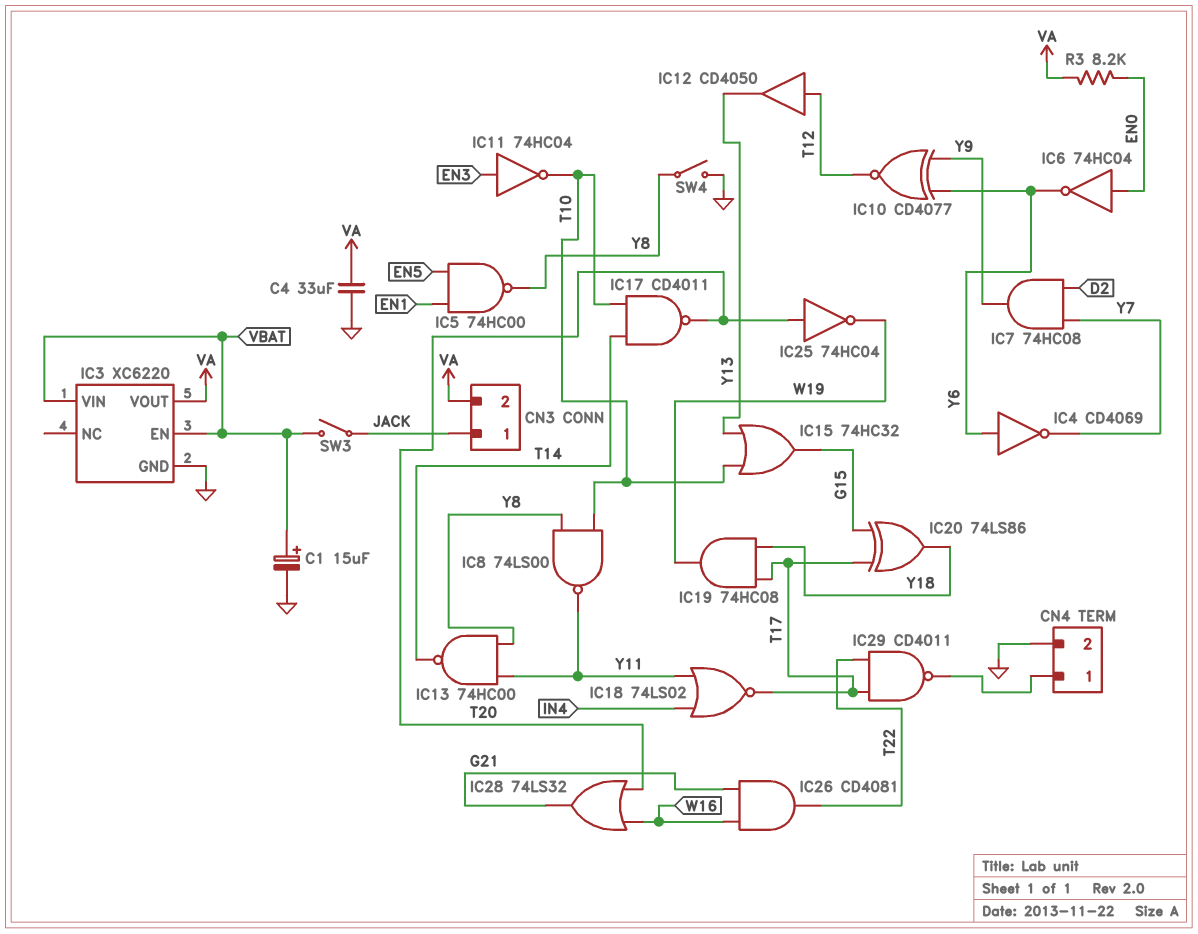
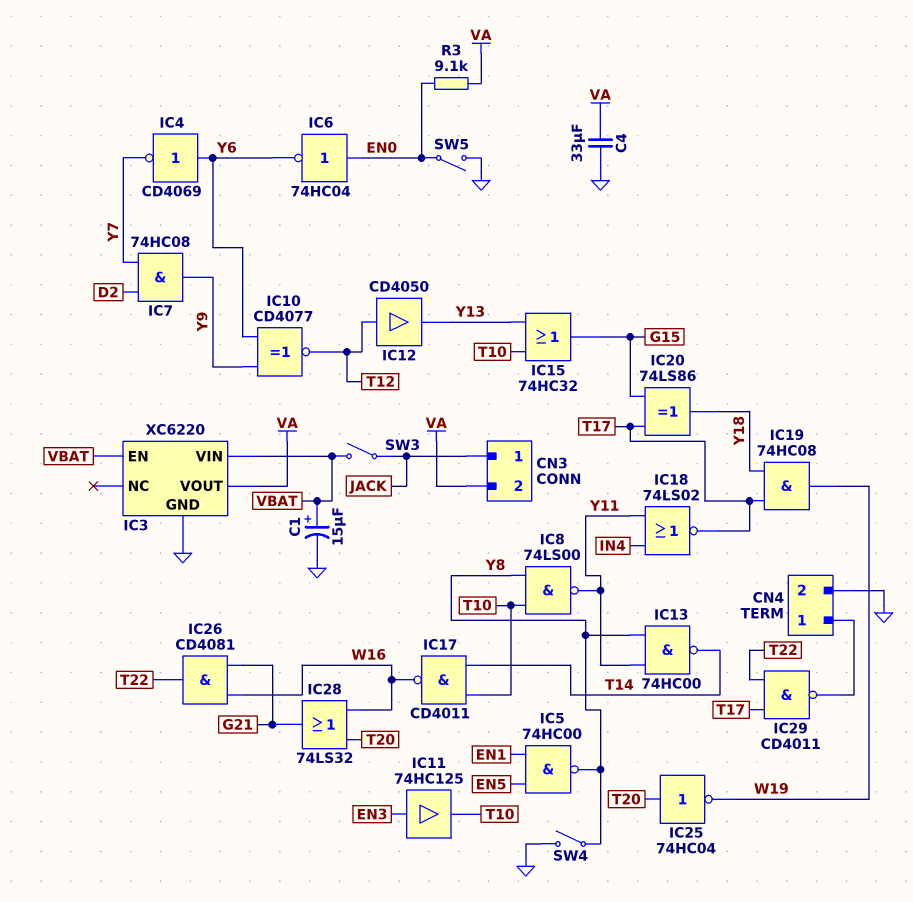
IC11: NOT 74HC04 (in EN3, out T10) -> buffer 74HC125 (in EN3, out T10)
IC17: NAND CD4011 (in T10, in T14, out T20) -> NAND CD4011 (in T10, in T14, out W16)
R3: 8.2k (EN0, VA) -> 9.1k (EN0, VA)
SW5: none -> switch (EN0, GND)

